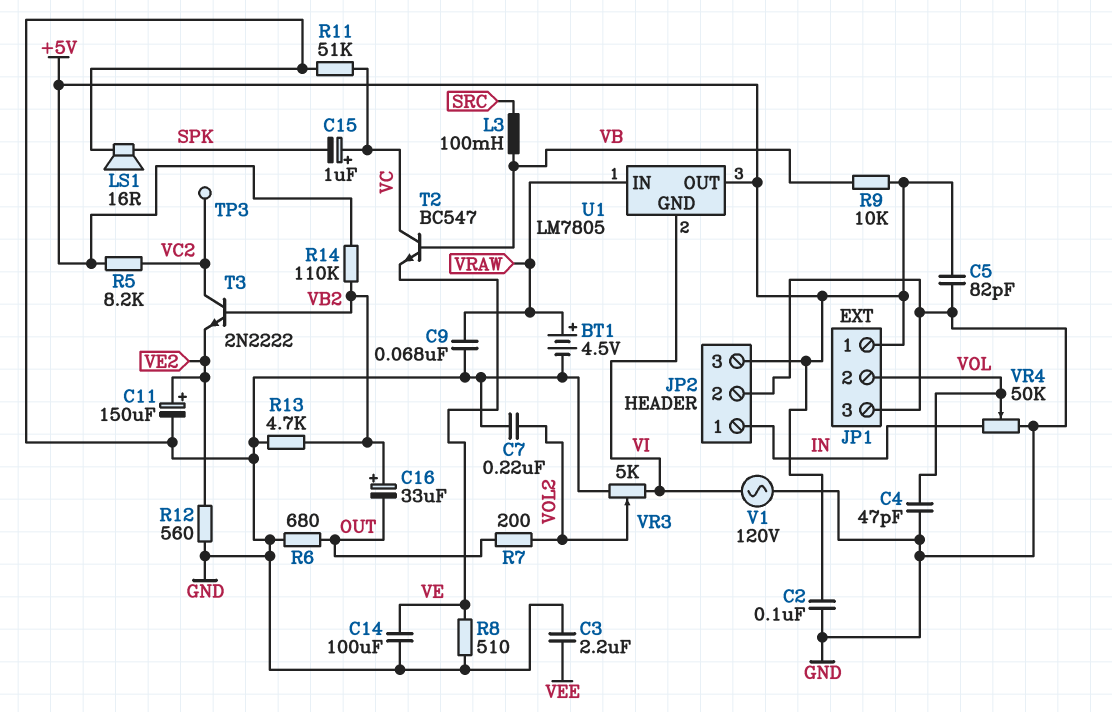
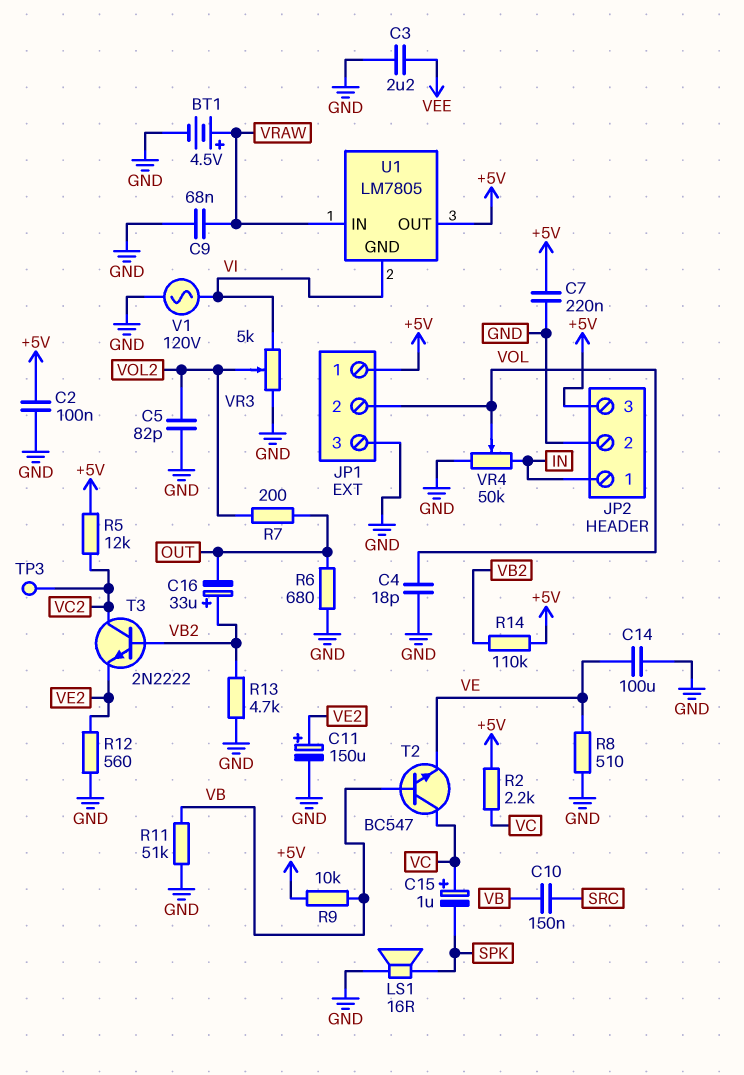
C4: 47pF (GND, VOL) -> 18pF (GND, VOL)
C5: 82pF (+5V, GND) -> 82pF (GND, VOL2)
C7: 220nF (GND, VOL2) -> 220nF (+5V, GND)
C10: none -> 150nF (SRC, VB)
L3: 100mH (SRC, VB) -> none
R2: none -> 2.2k (+5V, VC)
R5: 8.2k (+5V, VC2) -> 12k (+5V, VC2)
R11: 51k (GND, VC) -> 51k (GND, VB)

